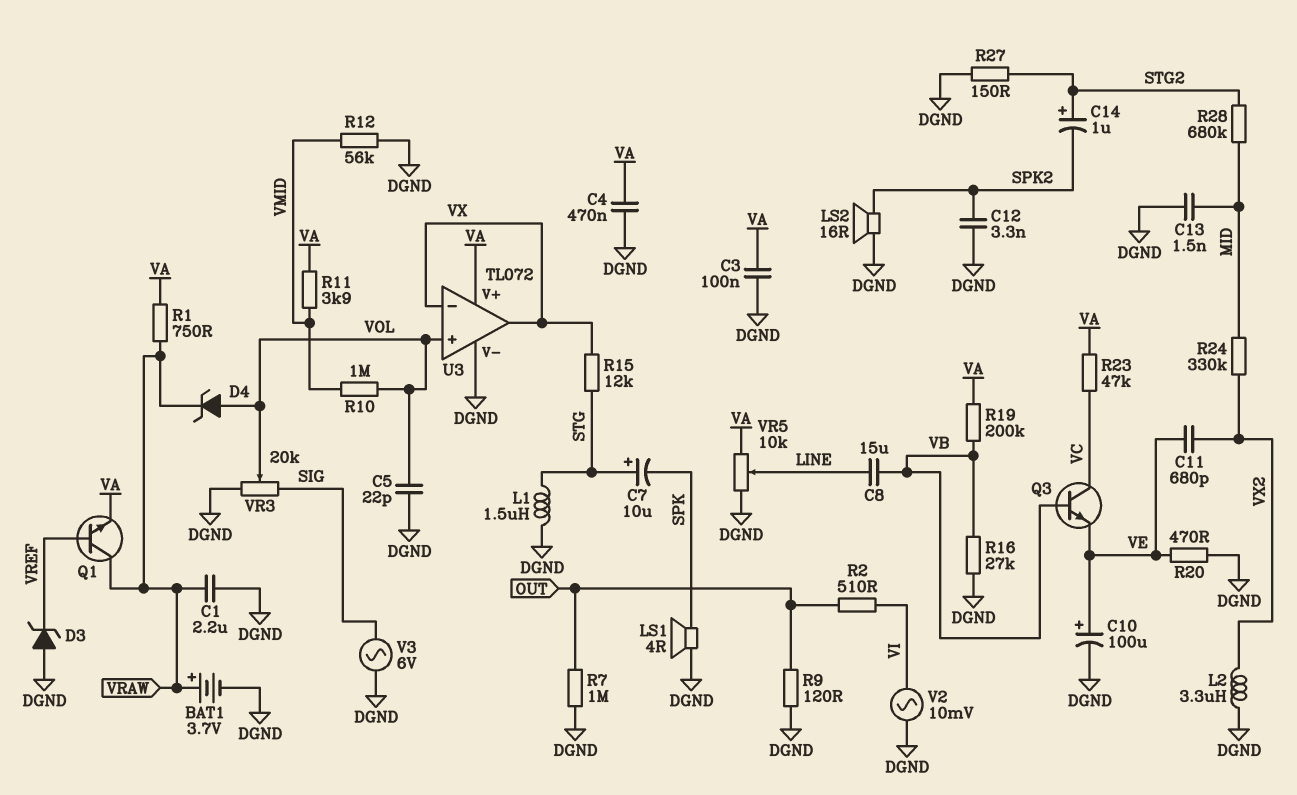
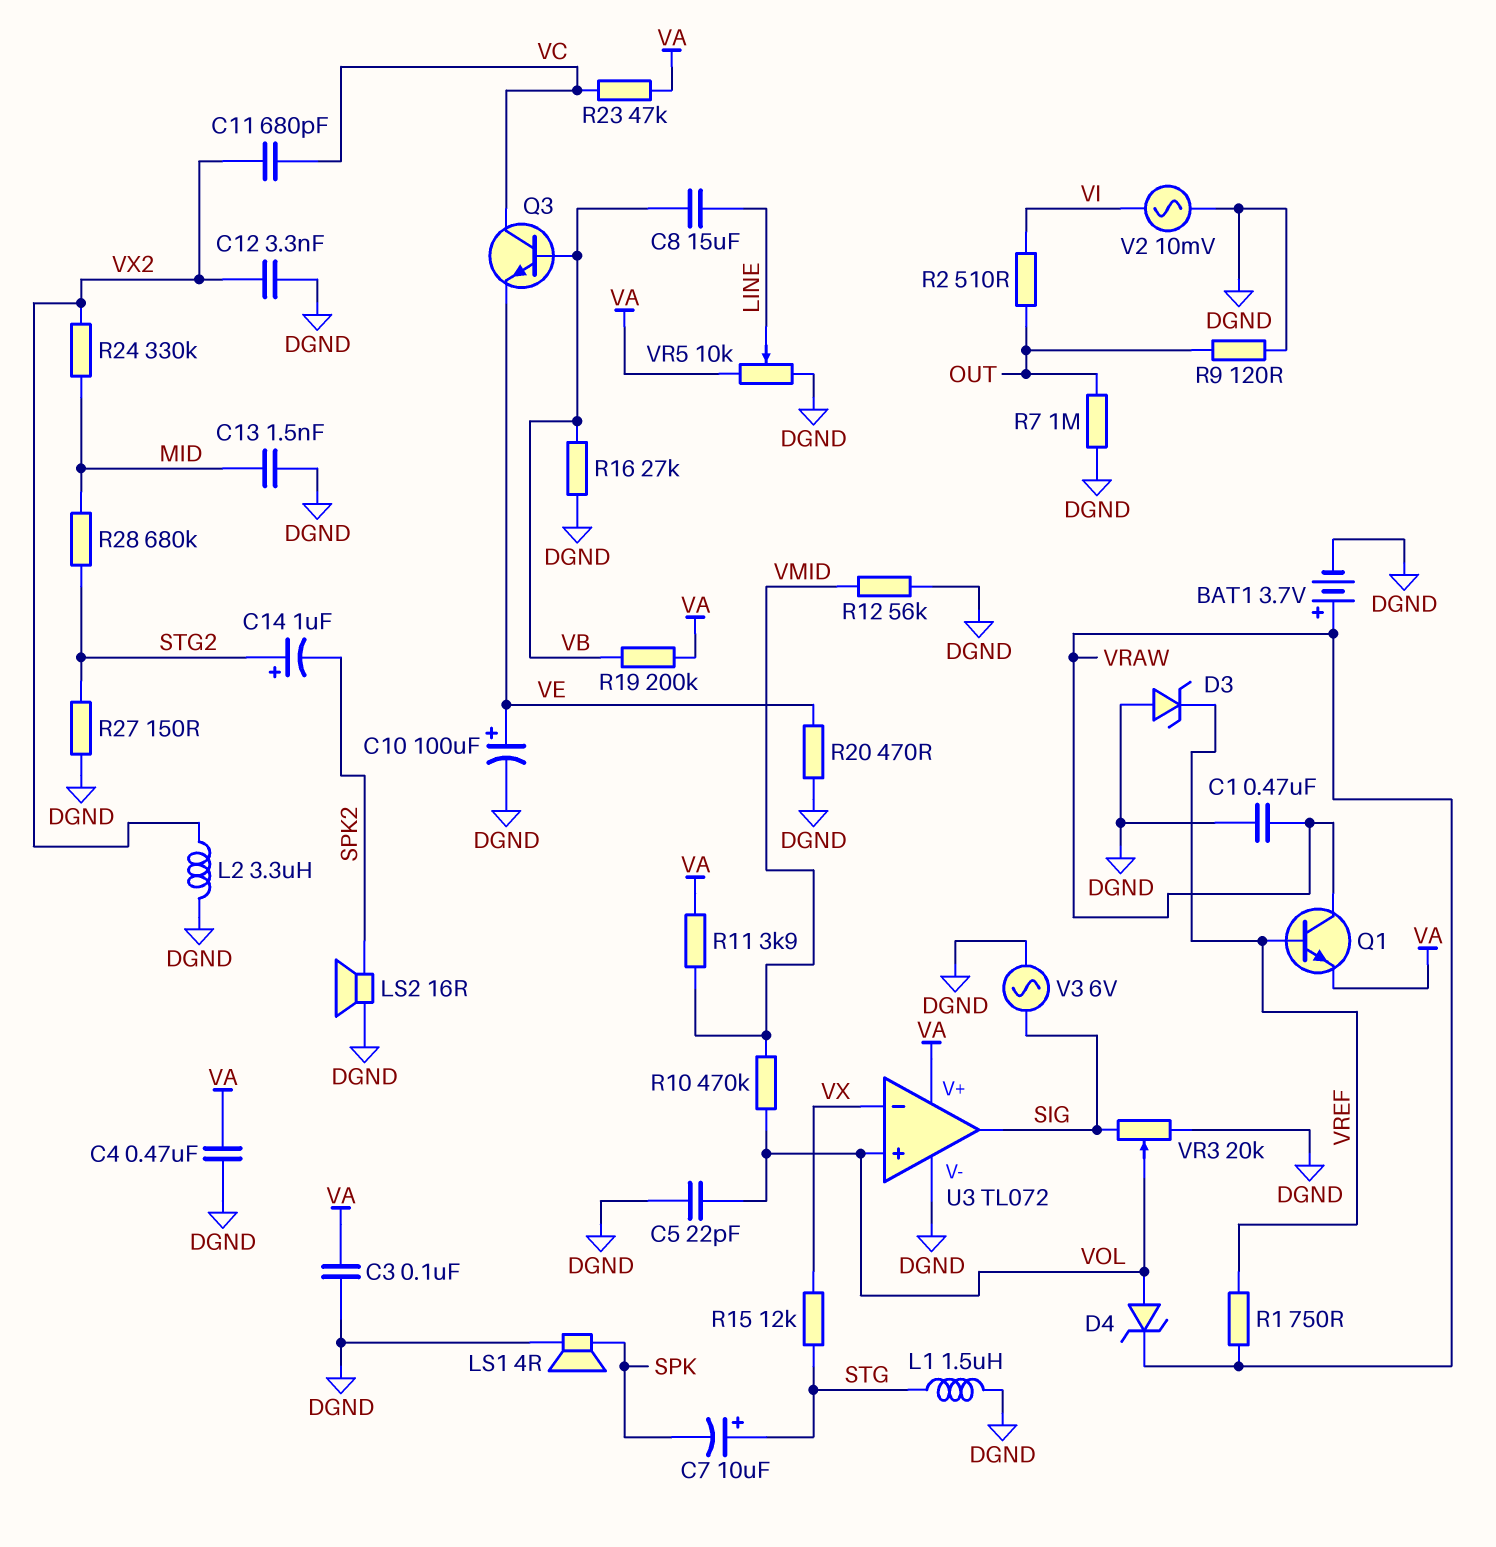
C1: 2.2uF (DGND, VRAW) -> 470nF (DGND, VRAW)
C11: 680pF (VE, VX2) -> 680pF (VC, VX2)
C12: 3.3nF (DGND, SPK2) -> 3.3nF (DGND, VX2)
R1: 750 (VA, VRAW) -> 750 (VRAW, VREF)
R10: 1M (VMID, VOL) -> 470k (VMID, VOL)
U3 pin out: VX -> SIG

